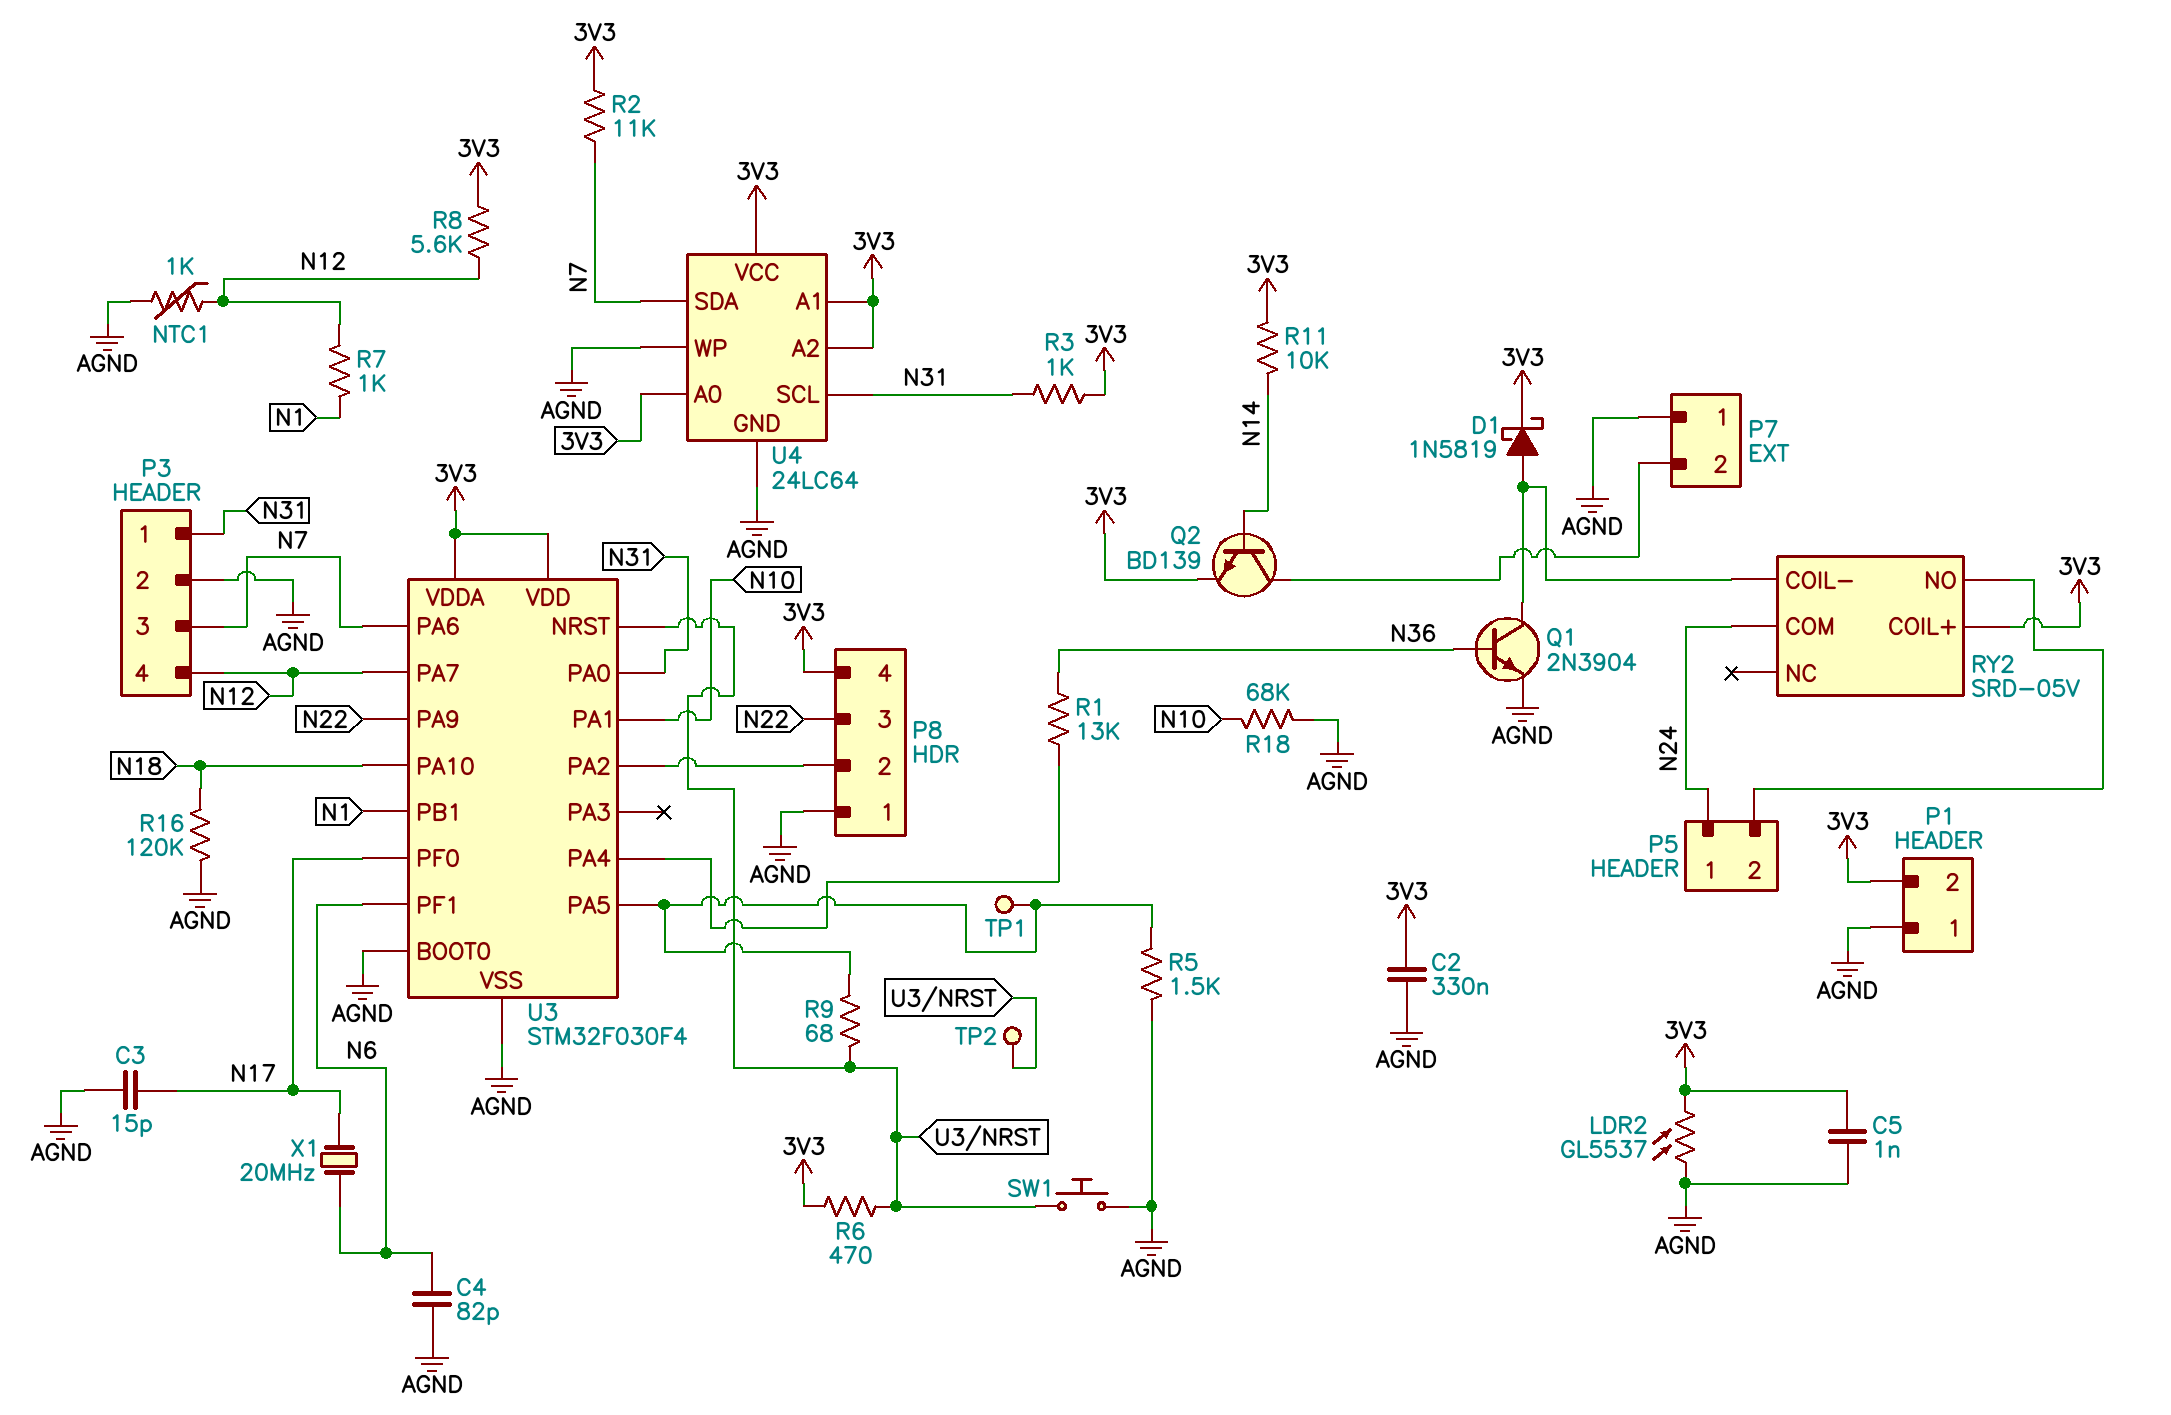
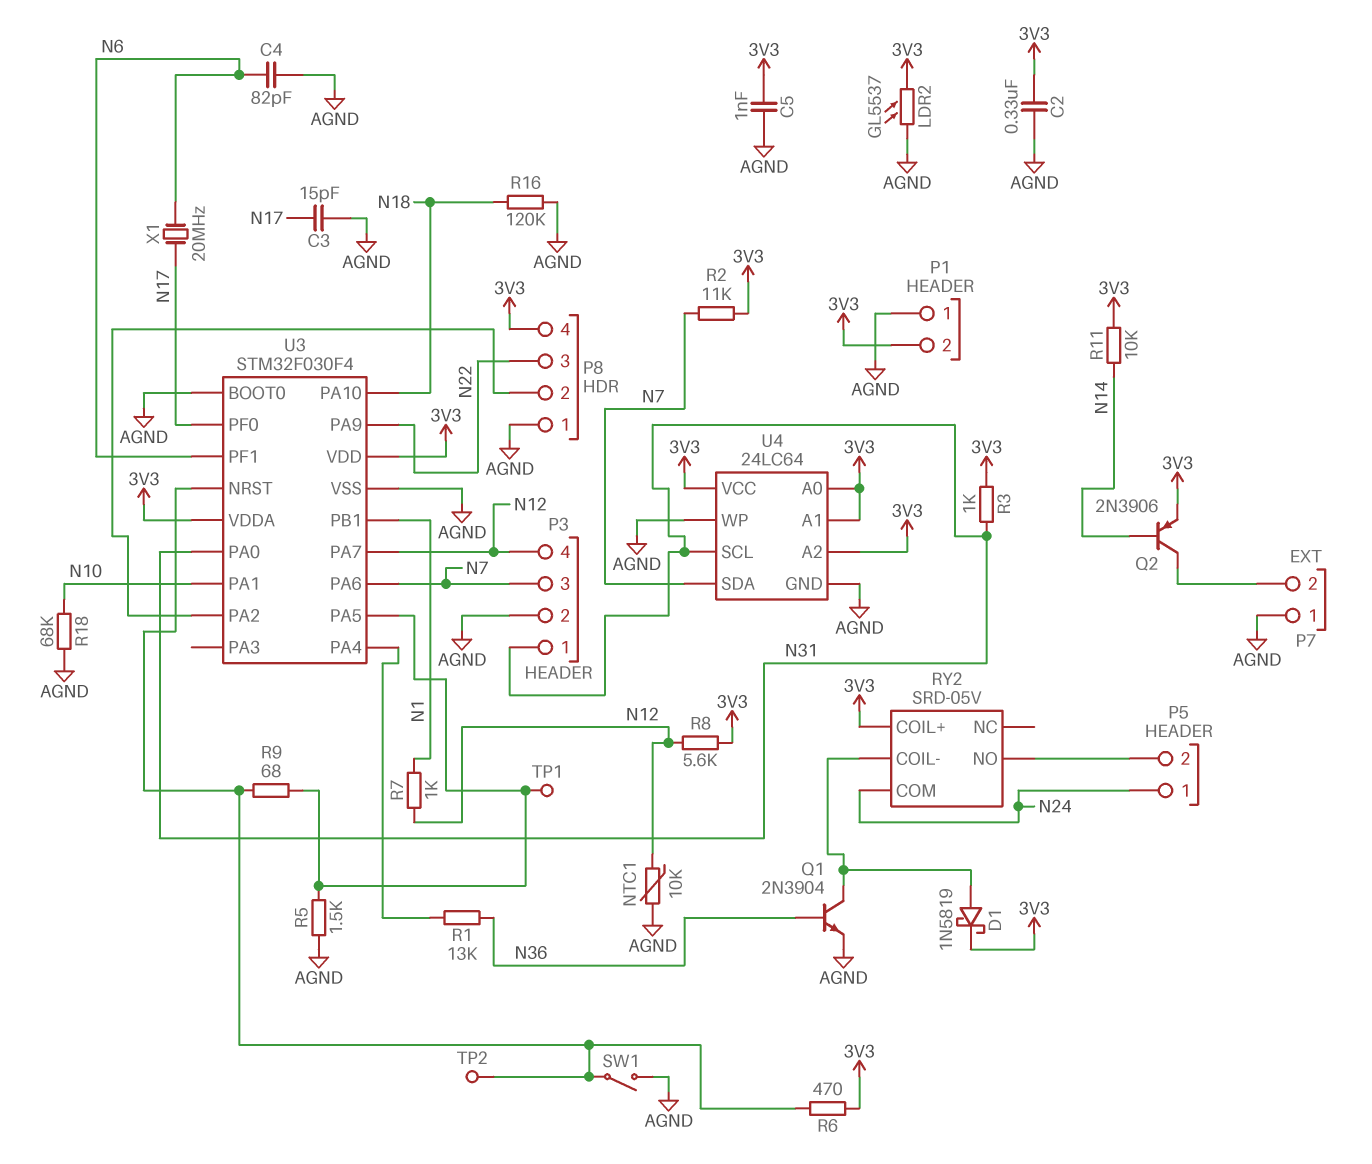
NTC1: 1k (AGND, N12) -> 10k (AGND, N12)
Q2: NPN BD139 (B N14, C P7/2, E 3V3) -> PNP 2N3906 (B N14, C P7/2, E 3V3)
SW1: button (AGND, U3/NRST) -> switch (AGND, U3/NRST)

